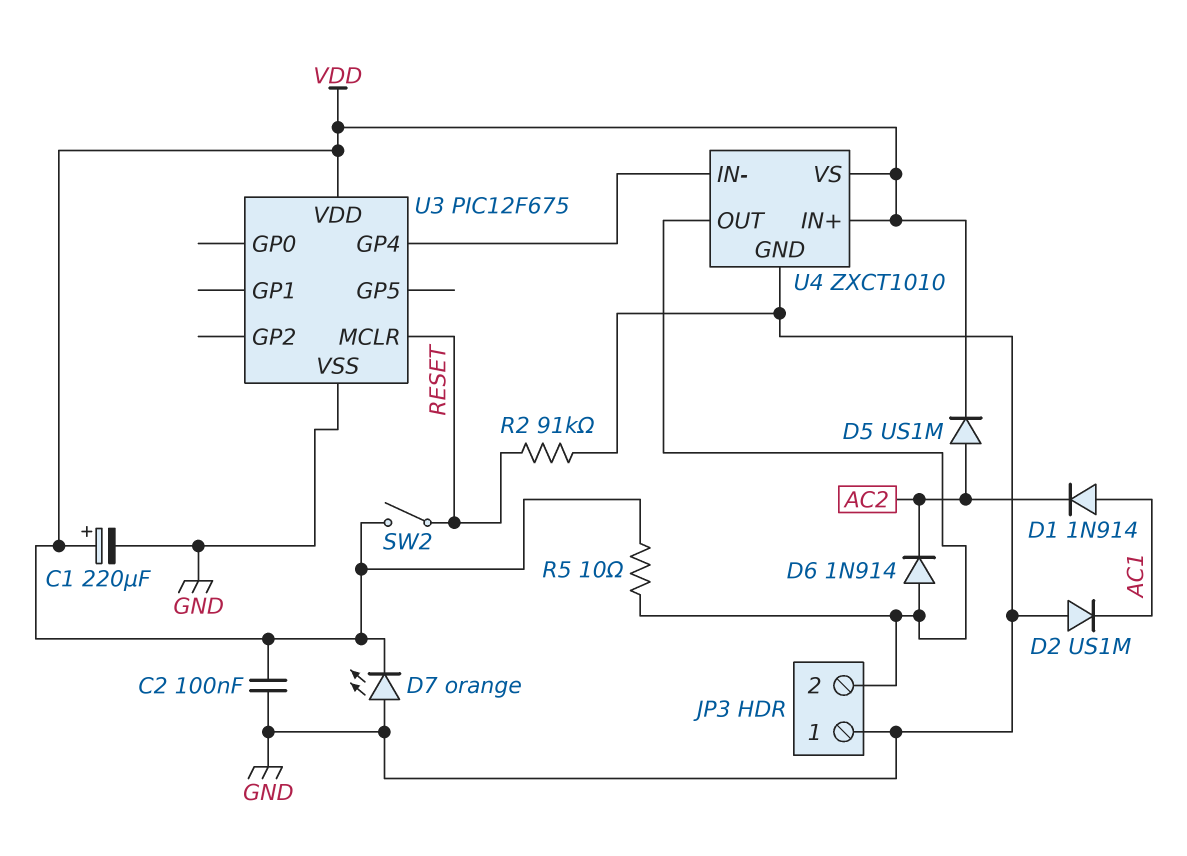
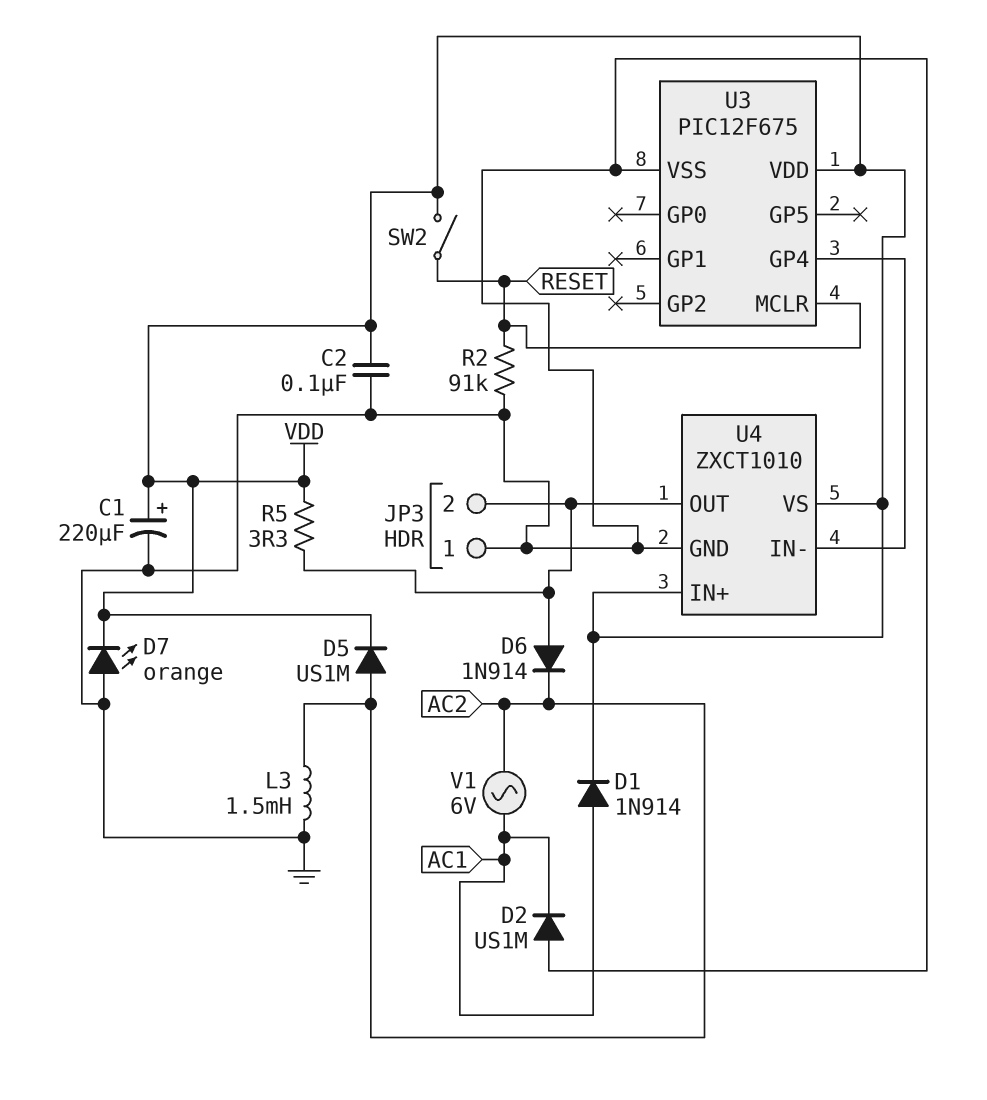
D1: diode 1N914 (A AC1, K AC2) -> diode 1N914 (A AC1, K VDD)
L3: none -> 1.5mH (AC2, GND)
R5: 10 (JP3/2, VDD) -> 3.3 (JP3/2, VDD)
V1: none -> AC 6V (AC1, AC2)

